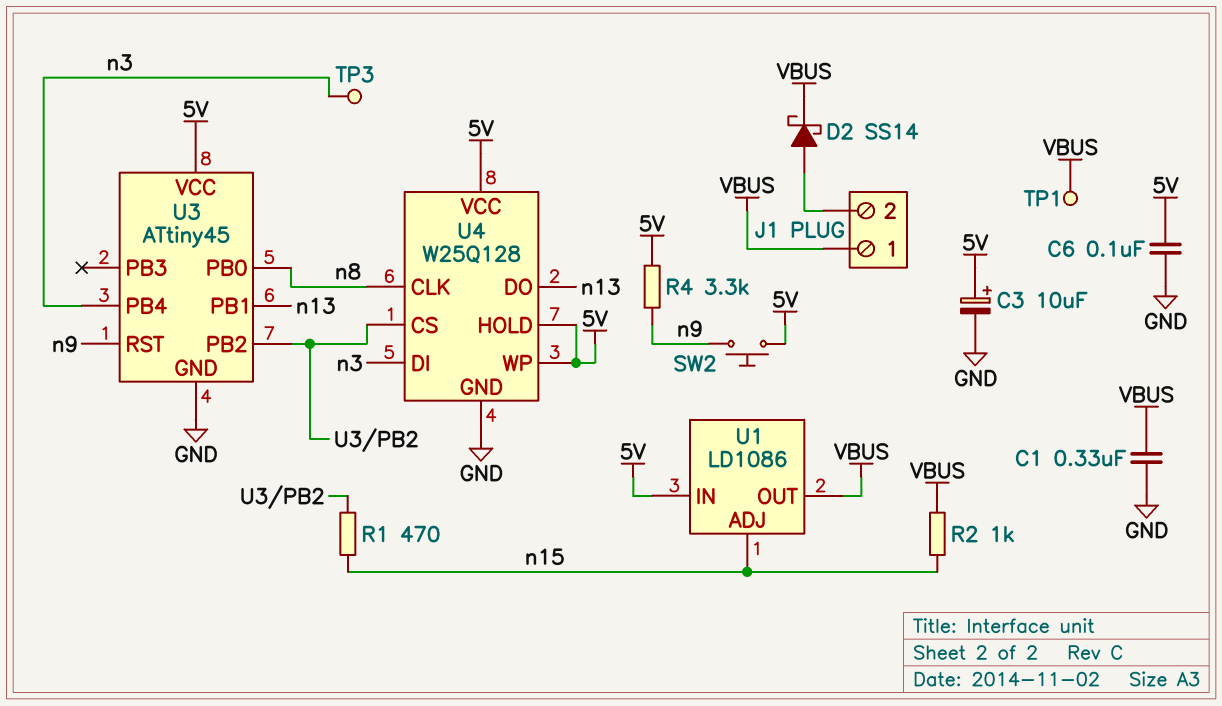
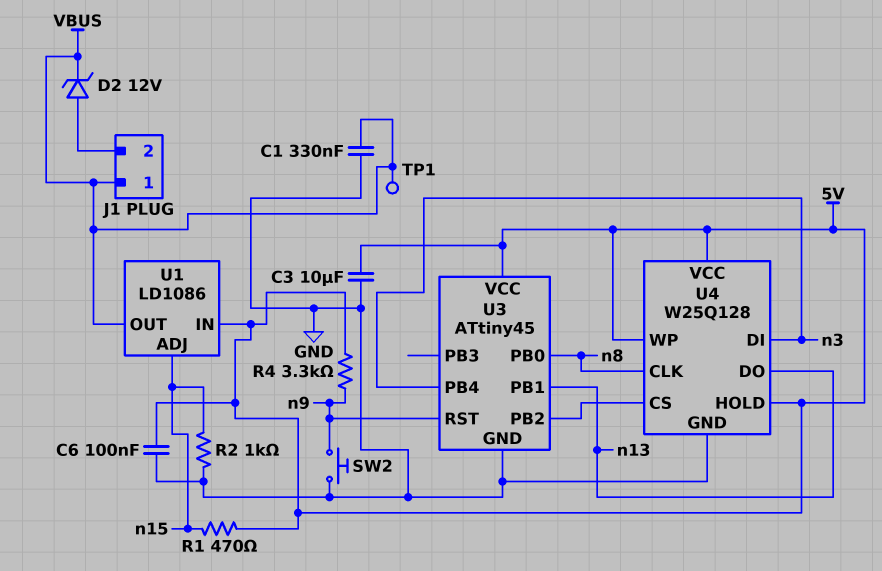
C3: 10uF (plus 5V, minus GND) -> 10uF (5V, GND)
D2: schottky SS14 (A J1/2, K VBUS) -> zener 12V (A J1/2, K VBUS)
R1: 470 (U3/PB2, n15) -> 470 (5V, n15)
R2: 1k (VBUS, n15) -> 1k (GND, n15)
SW2: button (5V, n9) -> button (GND, n9)
TP3: test point (n3) -> none

